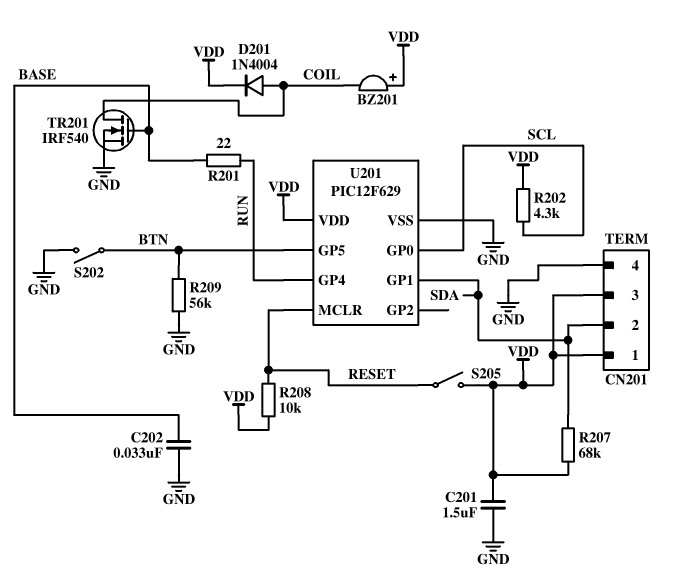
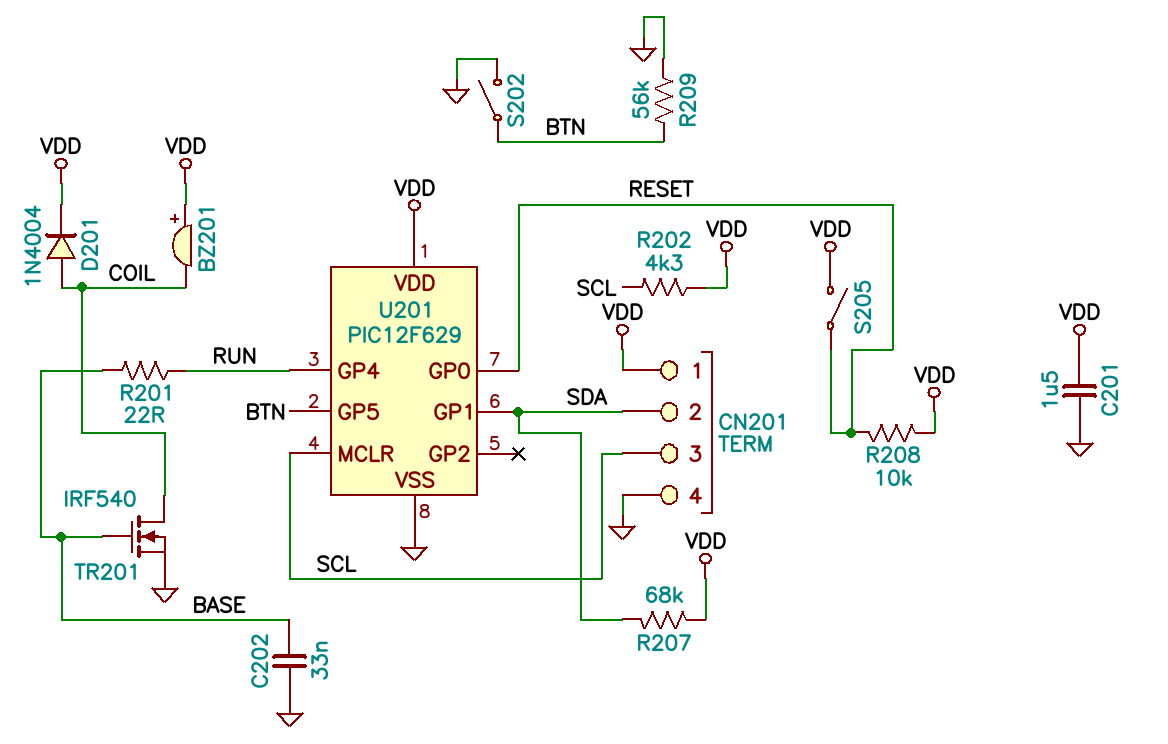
CN201 pin 3: VDD -> SCL
U201 pin GP0: SCL -> RESET
U201 pin MCLR: RESET -> SCL

